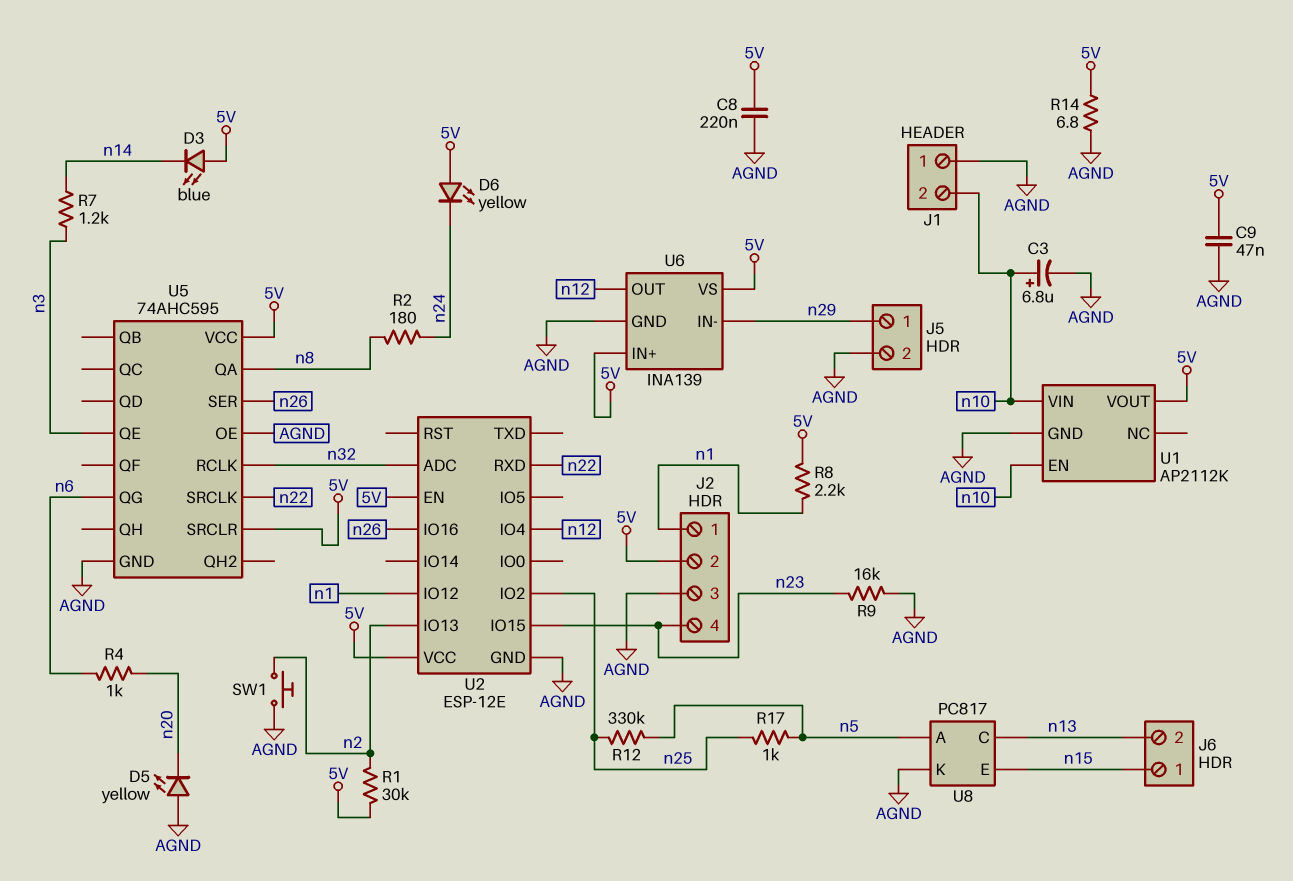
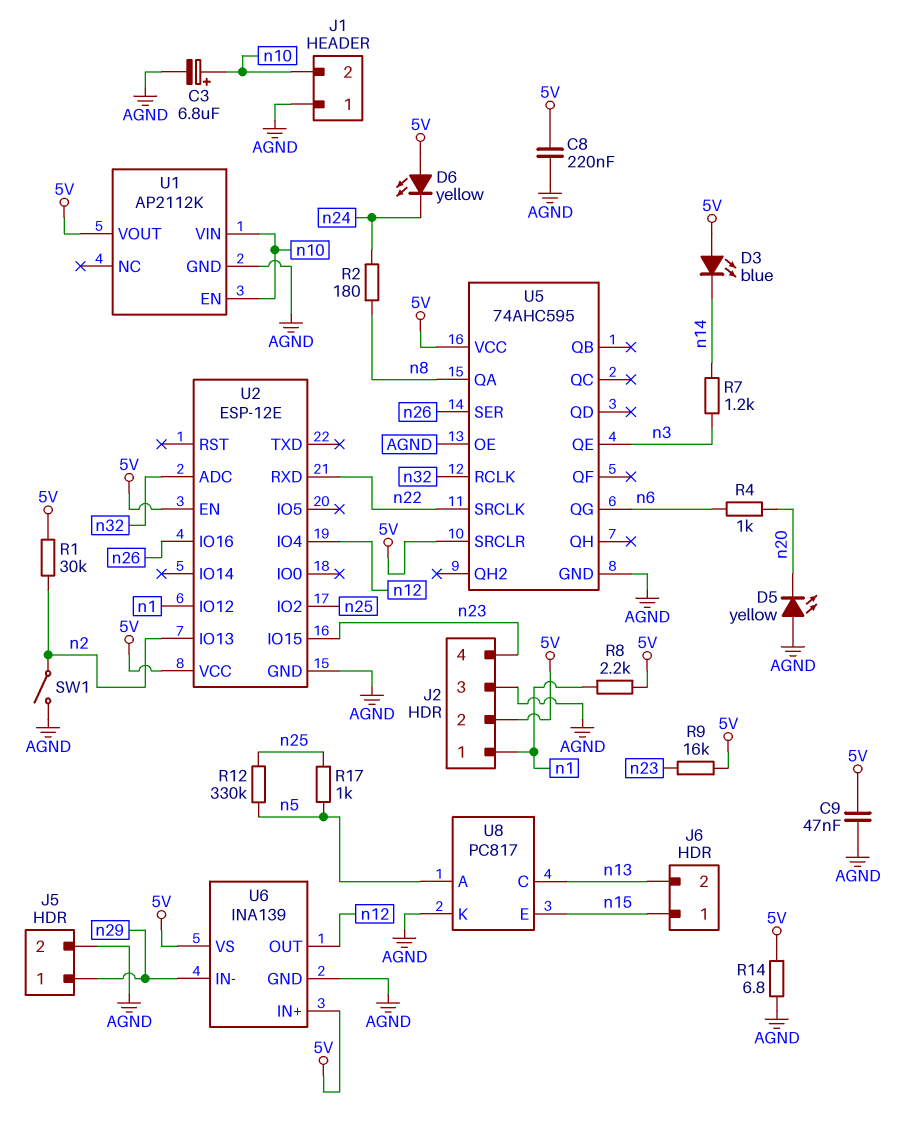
R9: 16k (AGND, n23) -> 16k (5V, n23)
SW1: button (AGND, n2) -> switch (AGND, n2)

